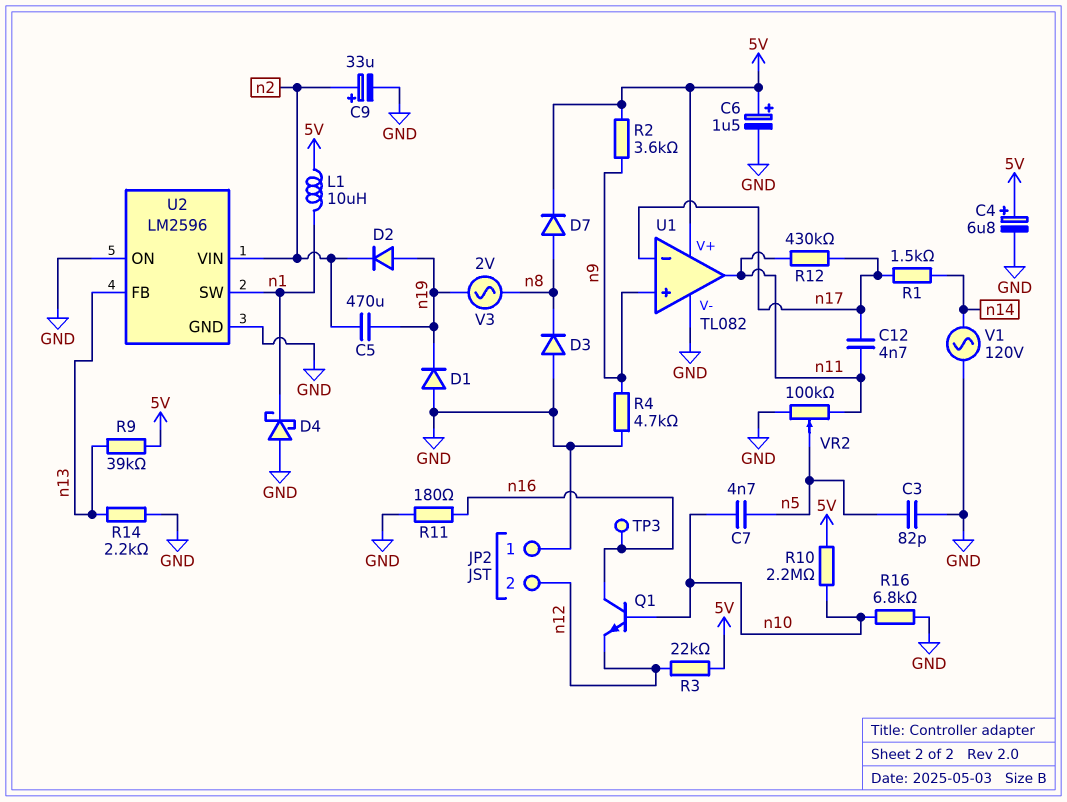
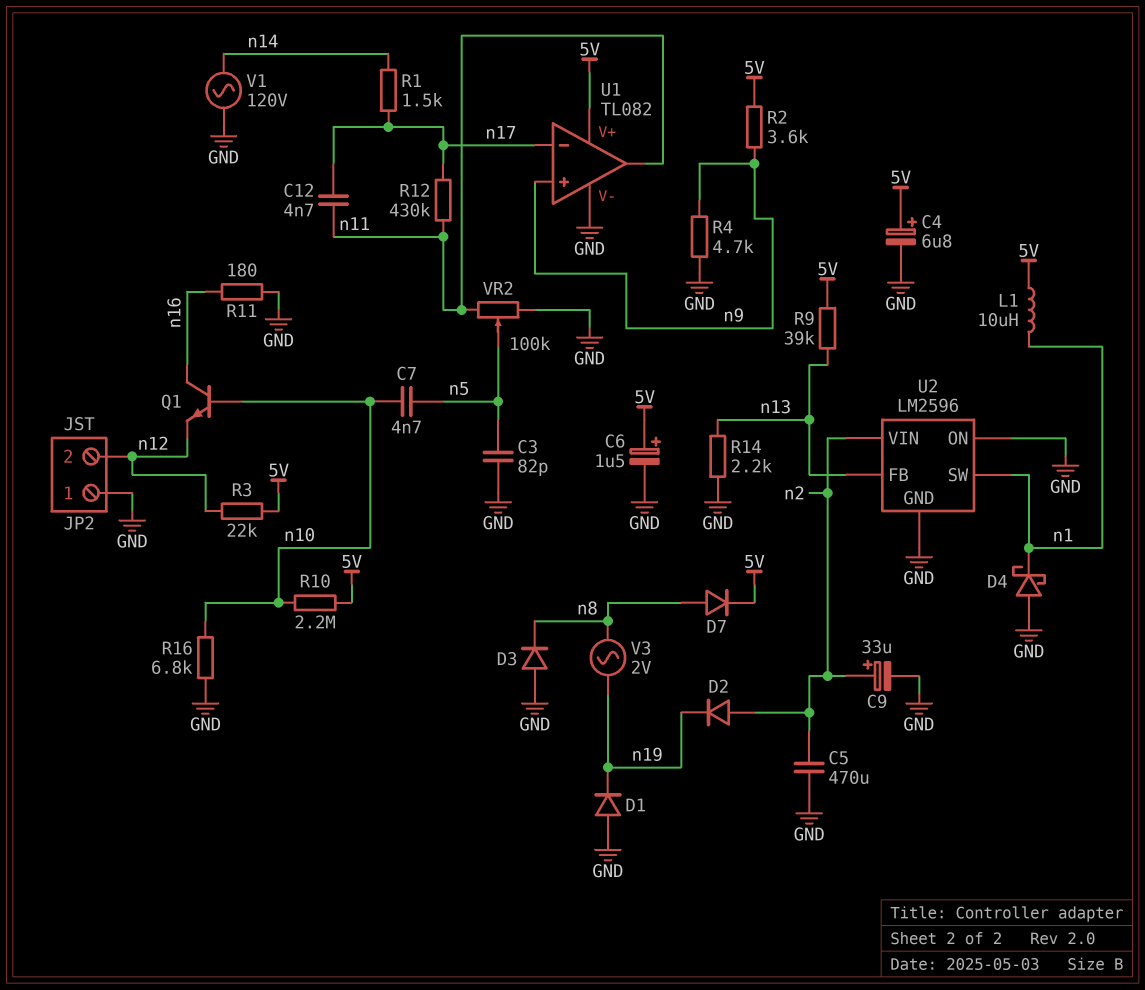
C5: 470uF (n2, n19) -> 470uF (GND, n2)
D2: diode (A n19, K n2) -> diode (A n2, K n19)
TP3: test point (n16) -> none

